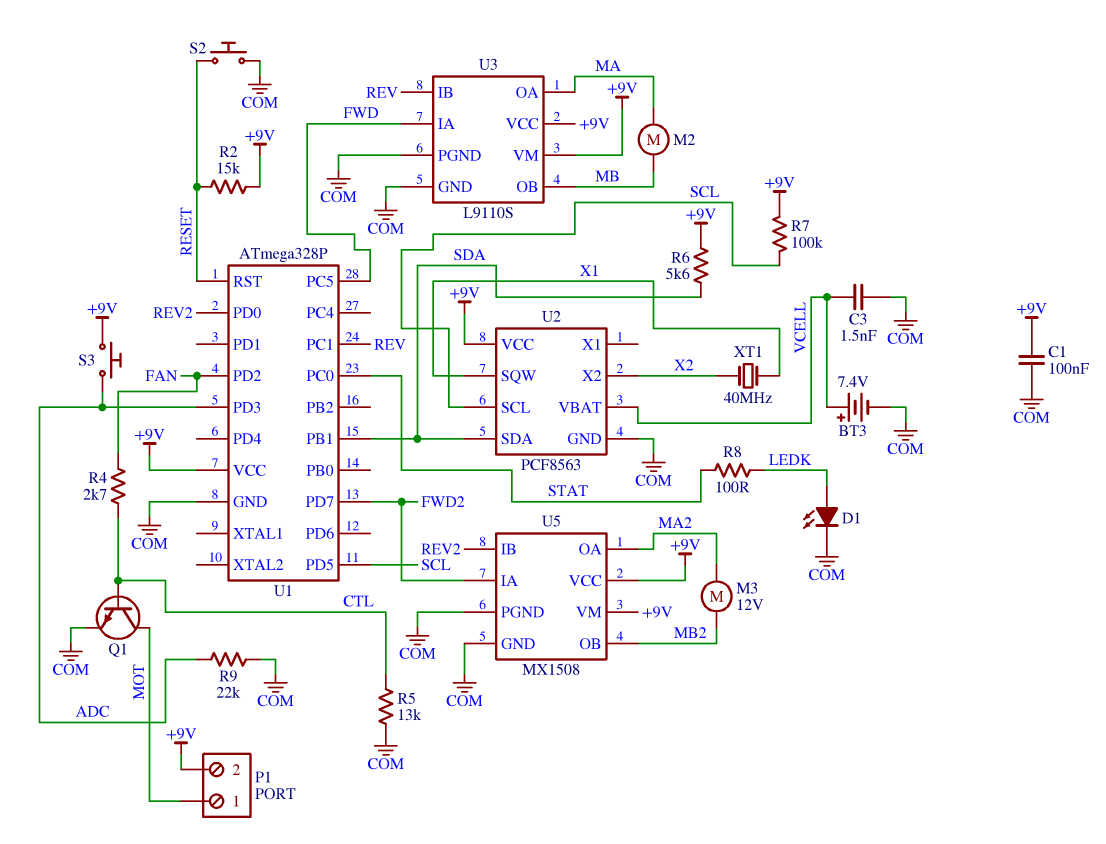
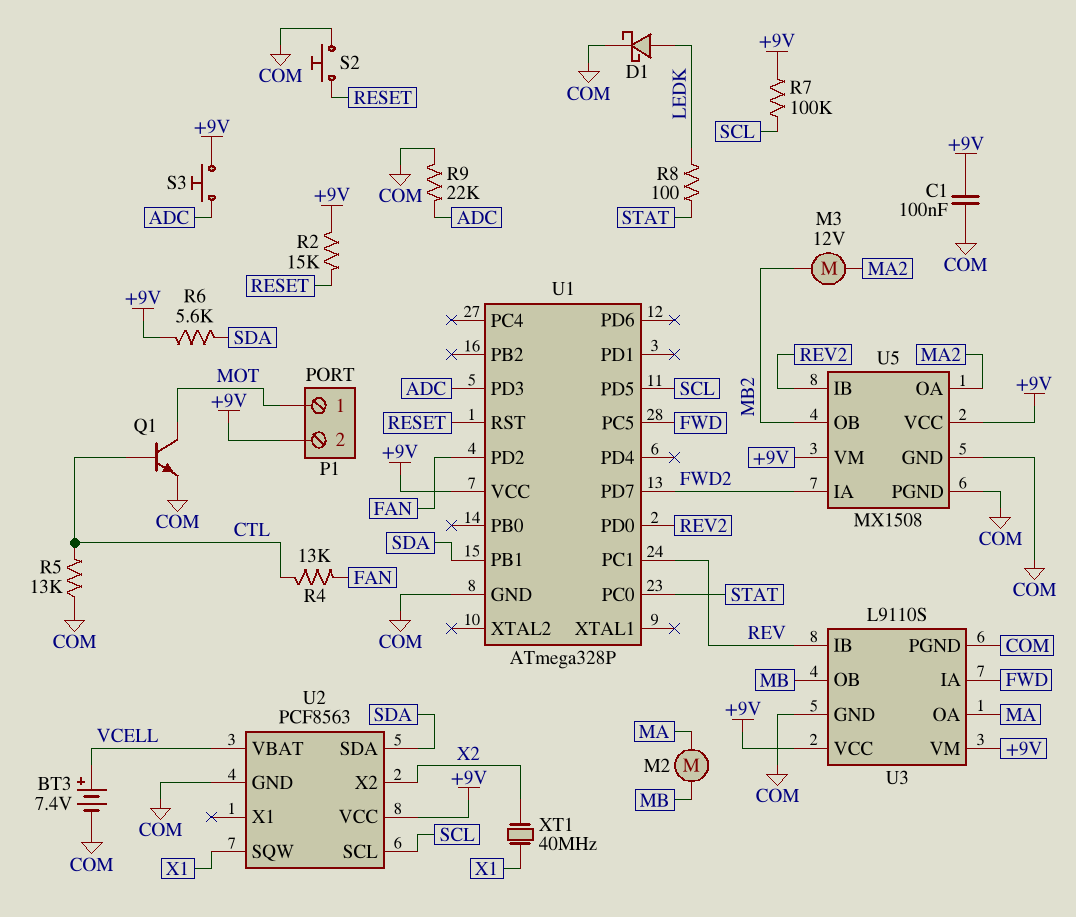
C3: 1.5nF (COM, VCELL) -> none
D1: LED (A LEDK, K COM) -> schottky (A LEDK, K COM)
R4: 2.7k (CTL, FAN) -> 13k (CTL, FAN)

